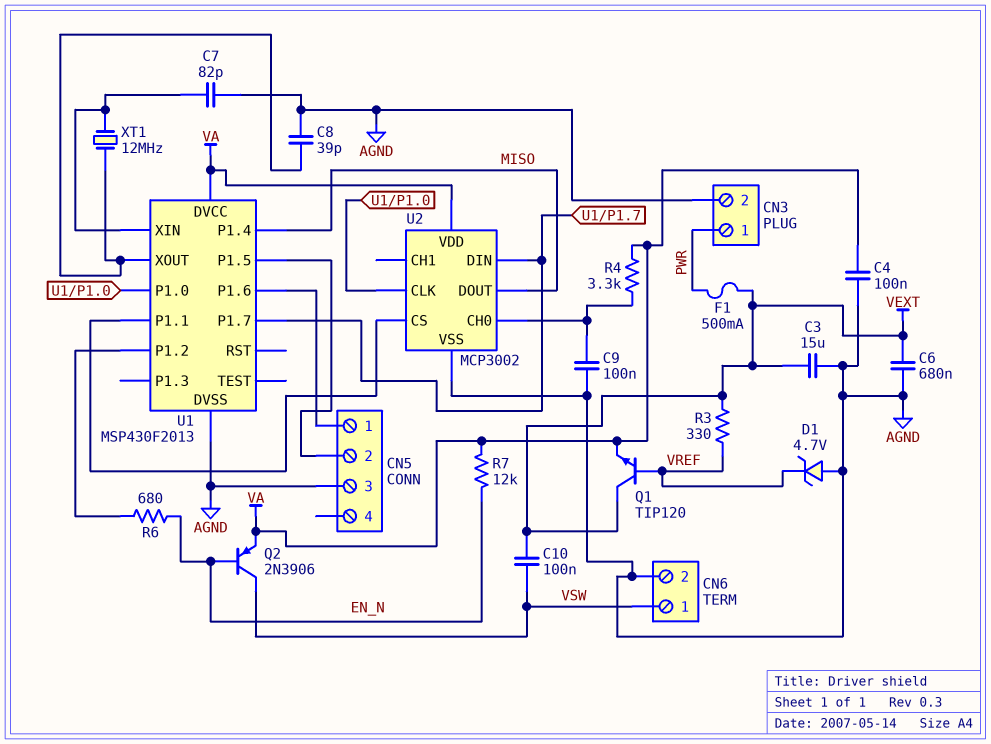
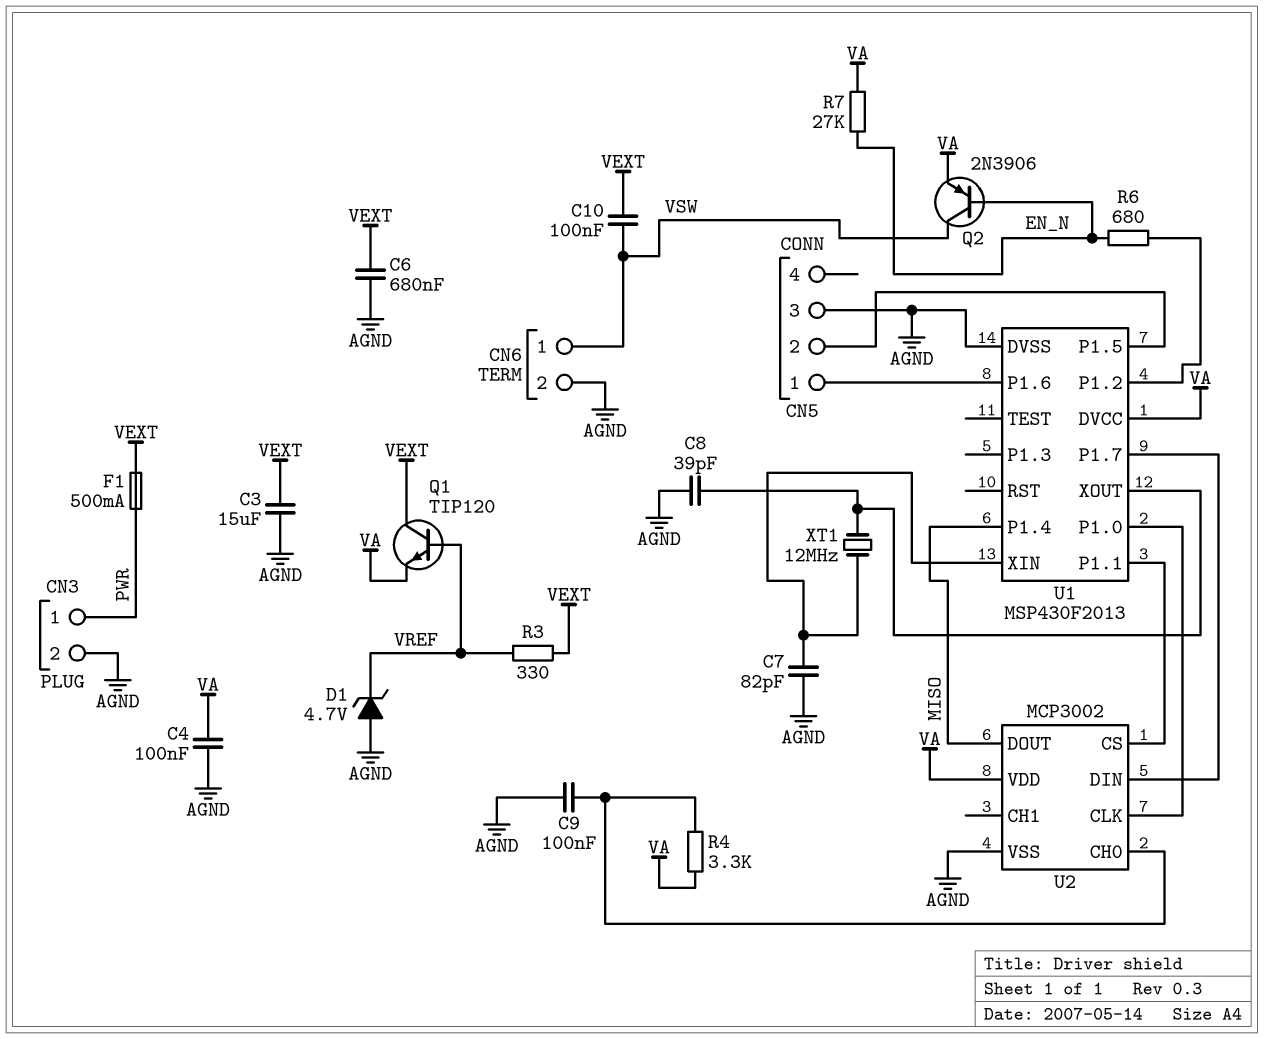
R7: 12k (EN_N, VA) -> 27k (EN_N, VA)

